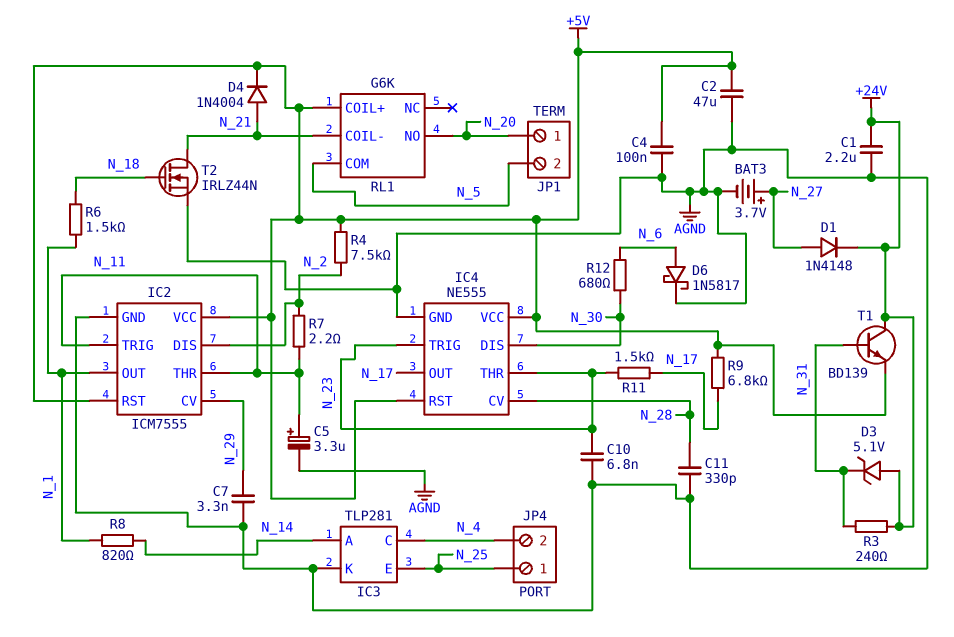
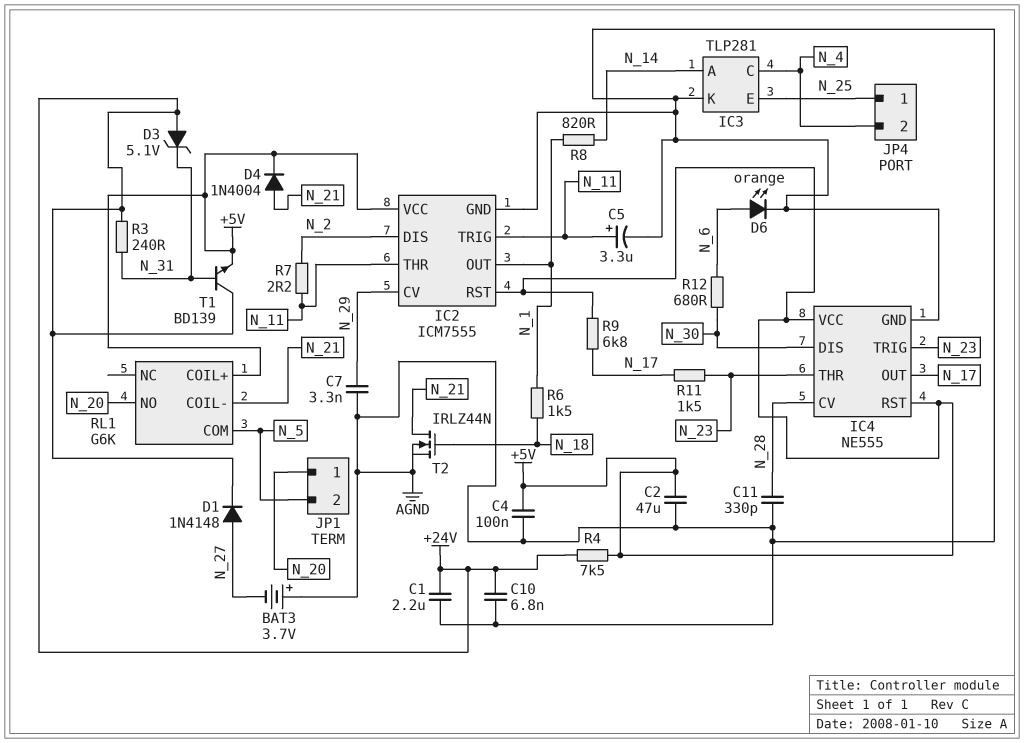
BAT3: 3.7V (plus N_27, minus AGND) -> 3.7V (plus AGND, minus N_27)
C10: 6.8nF (AGND, N_23) -> 6.8nF (+24V, AGND)
D6: schottky 1N5817 (A N_6, K AGND) -> LED orange (A N_6, K AGND)
R4: 7.5k (+5V, N_2) -> 7.5k (+5V, +24V)

